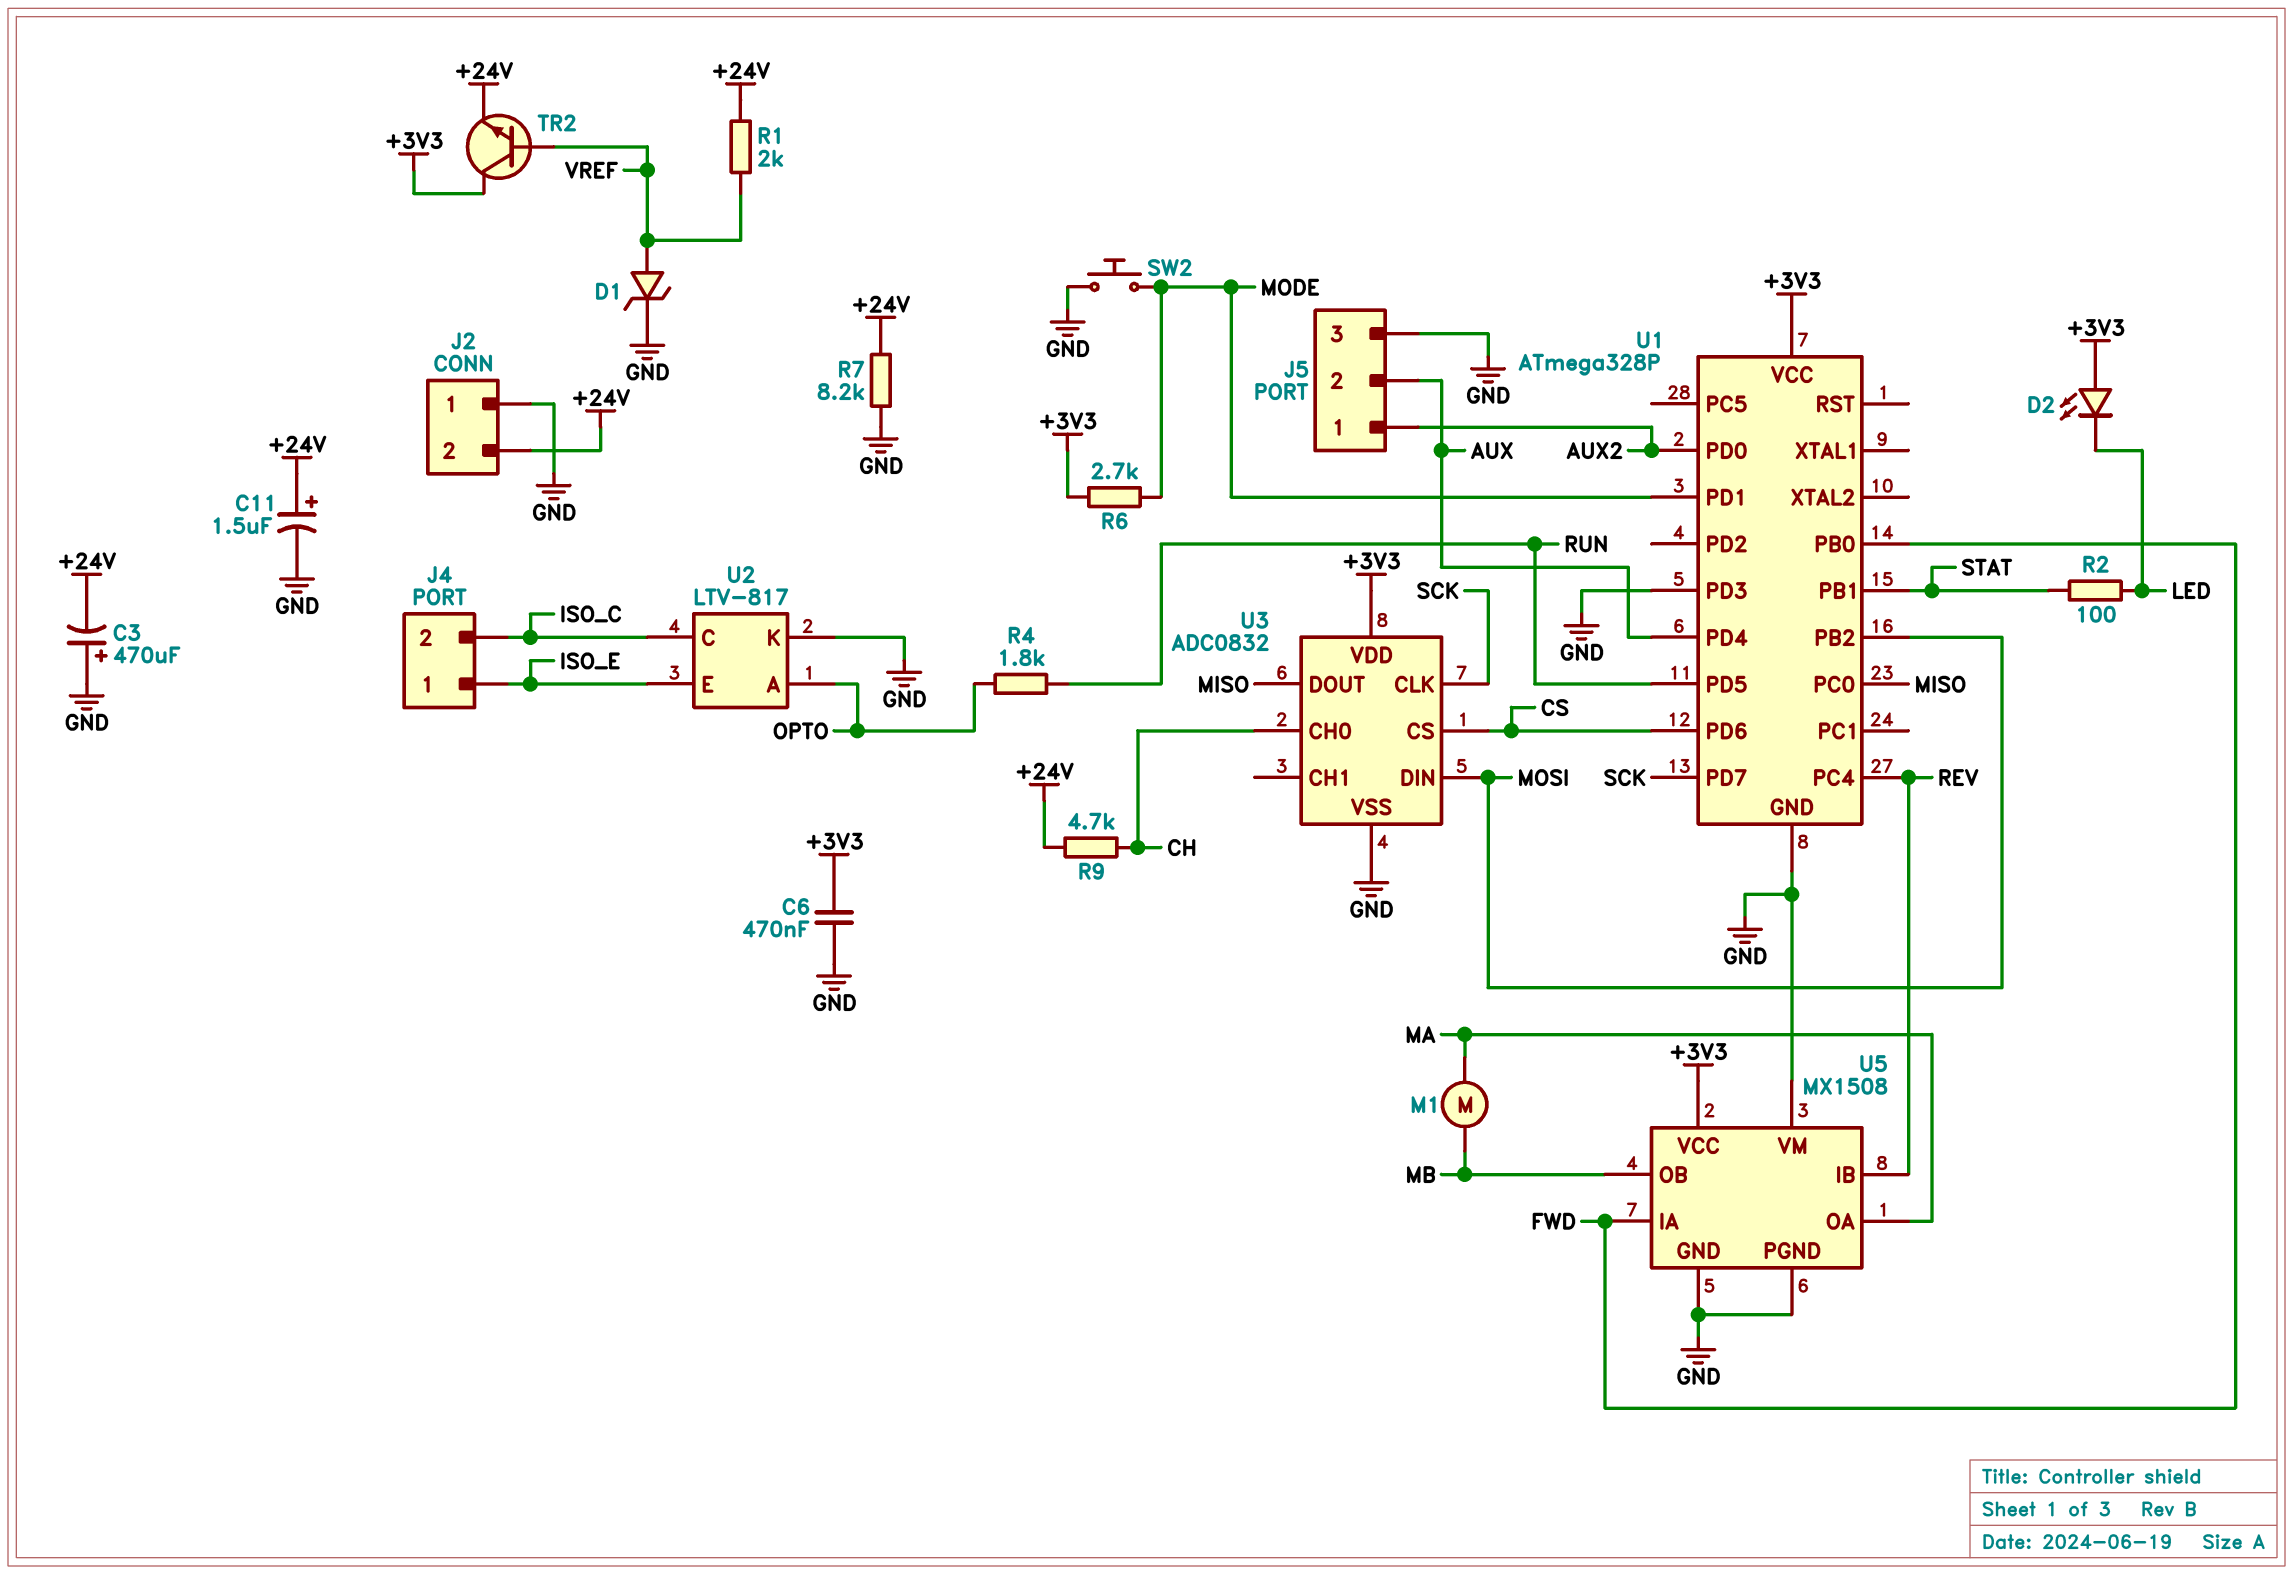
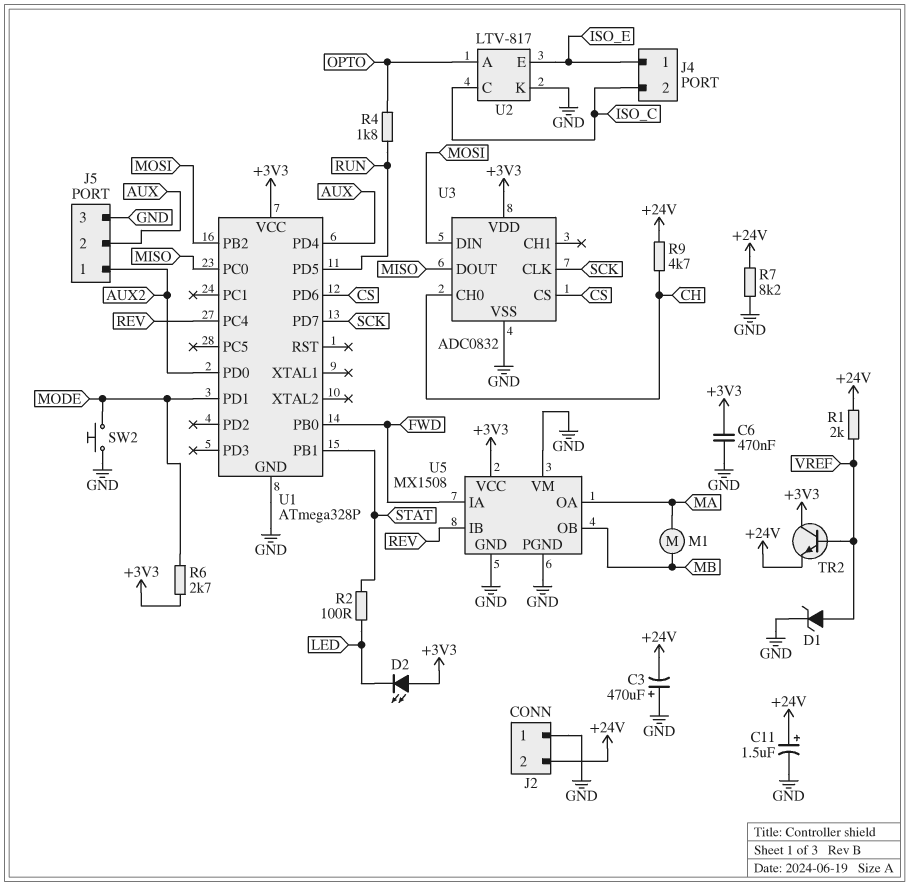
U1 pin PD3: GND -> none

